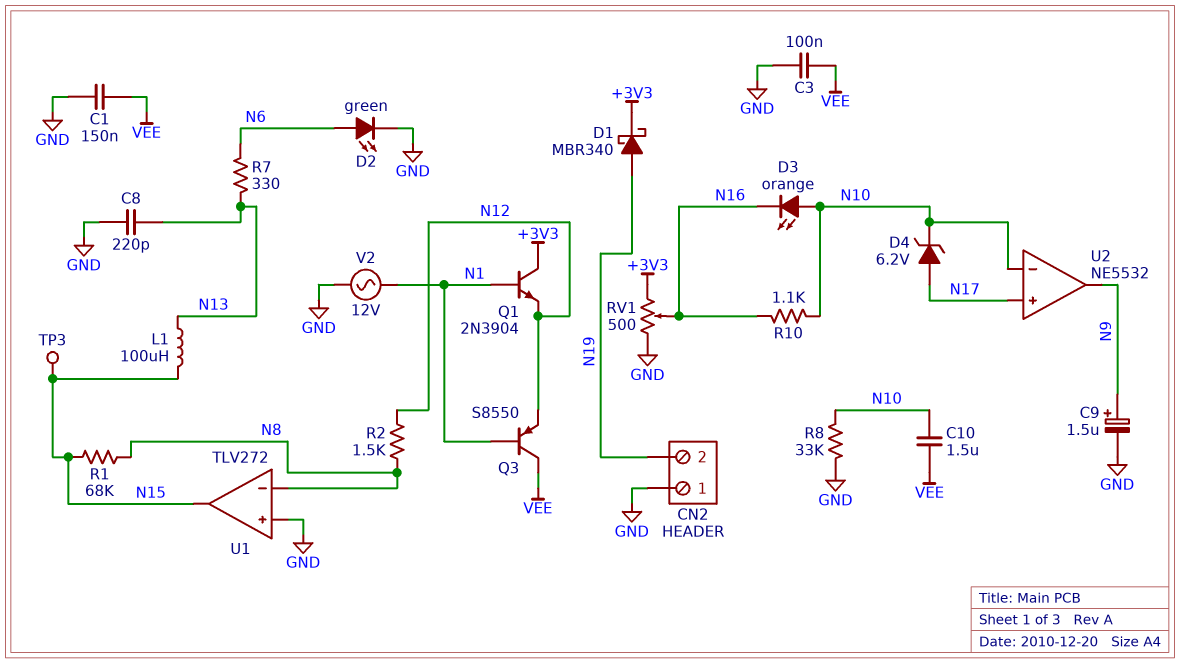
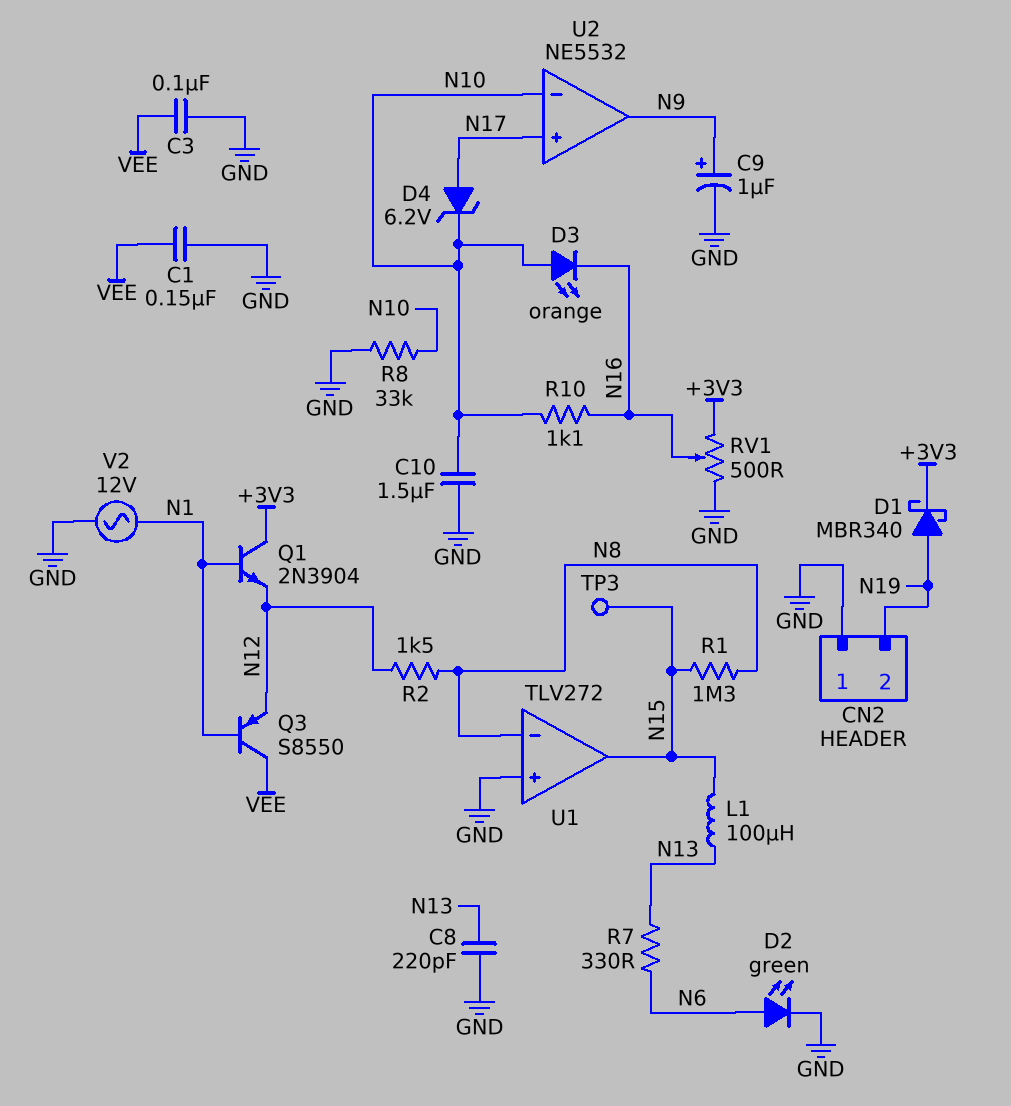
C9: 1.5uF (plus N9, minus GND) -> 1uF (plus N9, minus GND)
C10: 1.5uF (N10, VEE) -> 1.5uF (GND, N10)
R1: 68k (N8, N15) -> 1.3M (N8, N15)

